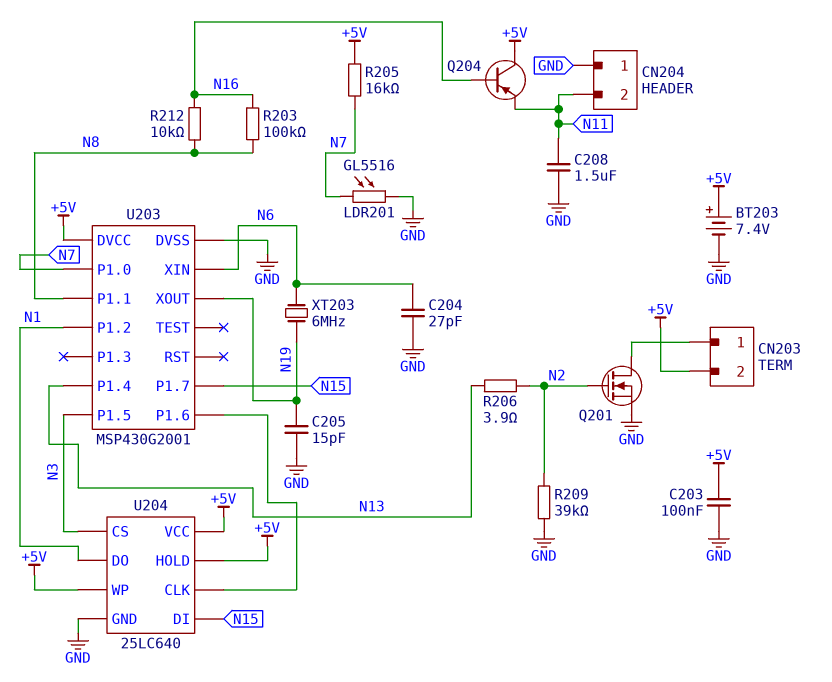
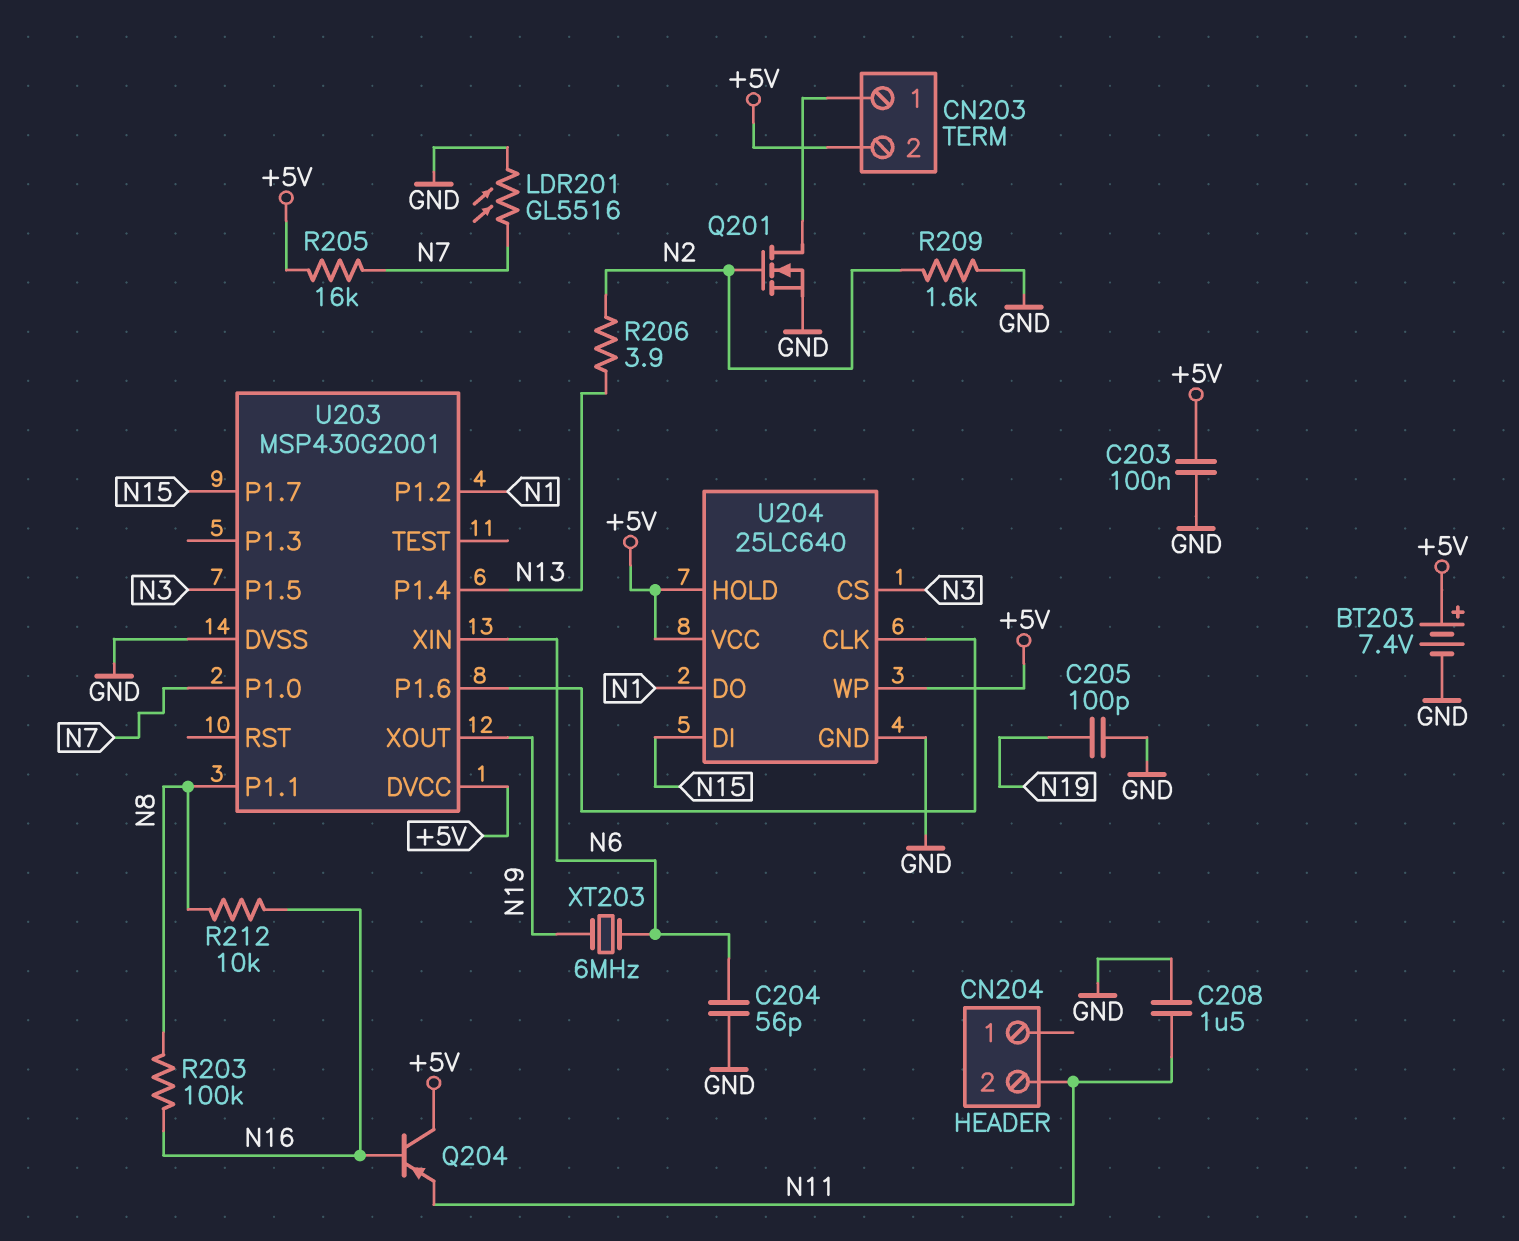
C204: 27pF (GND, N6) -> 56pF (GND, N6)
C205: 15pF (GND, N19) -> 100pF (GND, N19)
CN204 pin 1: GND -> none
R209: 39k (GND, N2) -> 1.6k (GND, N2)

